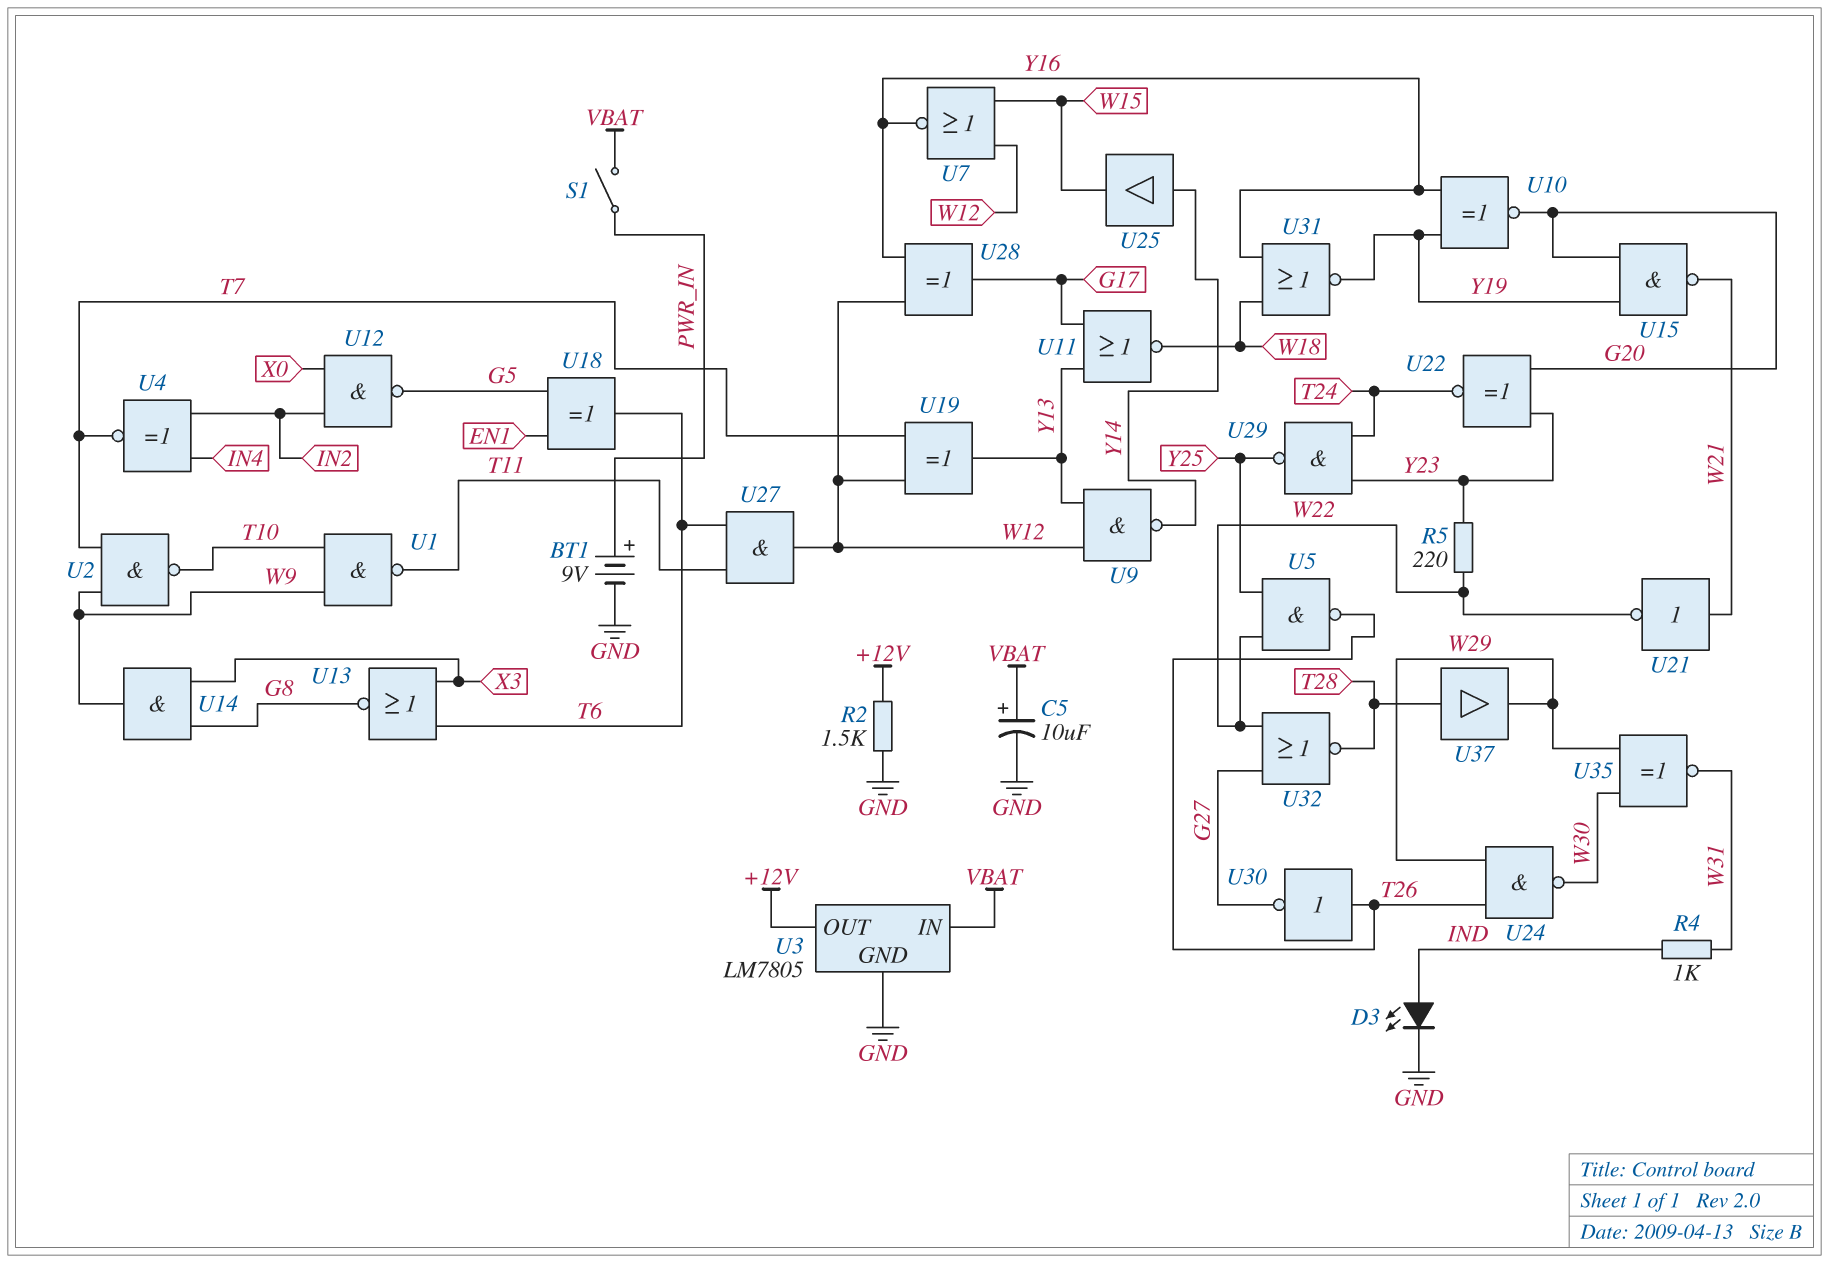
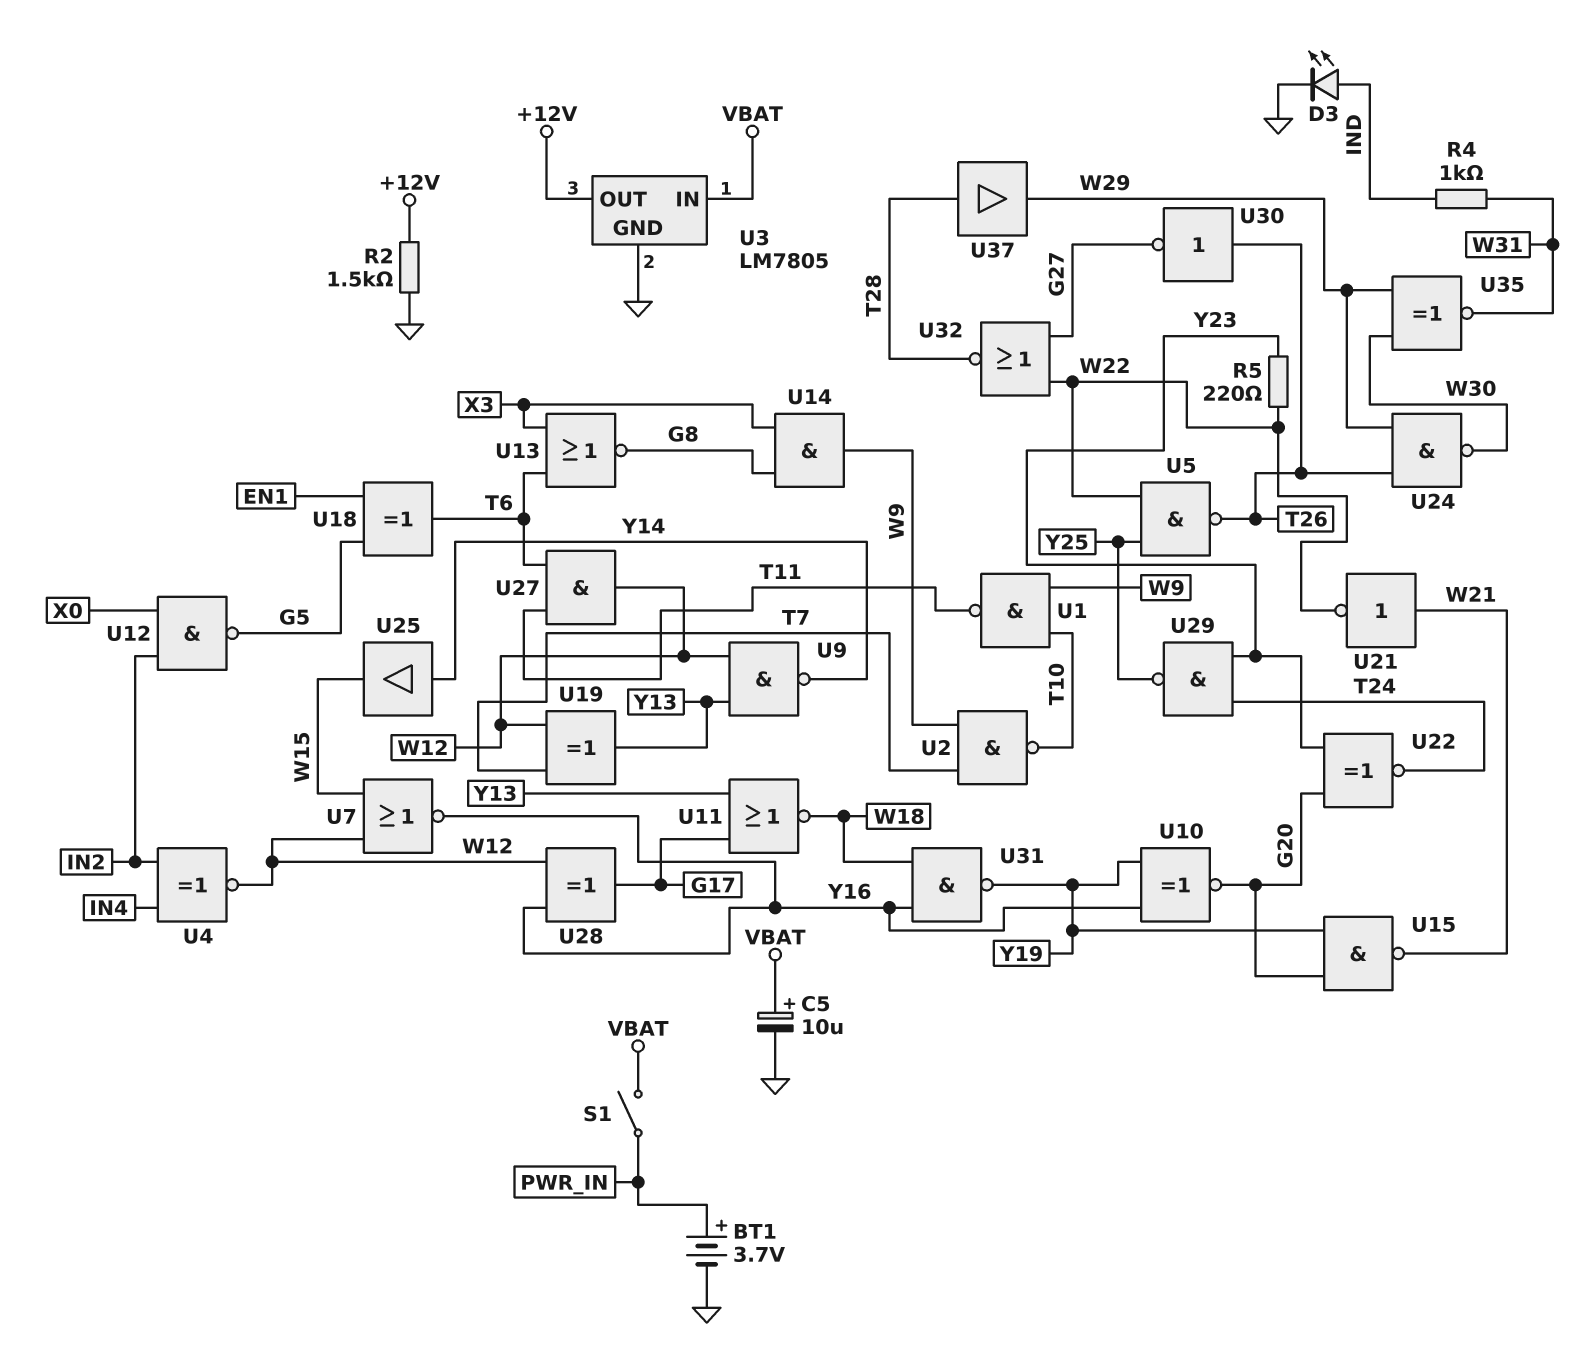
BT1: 9V (plus PWR_IN, minus GND) -> 3.7V (plus PWR_IN, minus GND)
U4: XNOR (in IN2, in IN4, out T7) -> XNOR (in IN2, in IN4, out W12)
U31: NOR (in W18, in Y16, out Y19) -> NAND (in W18, in Y16, out Y19)

